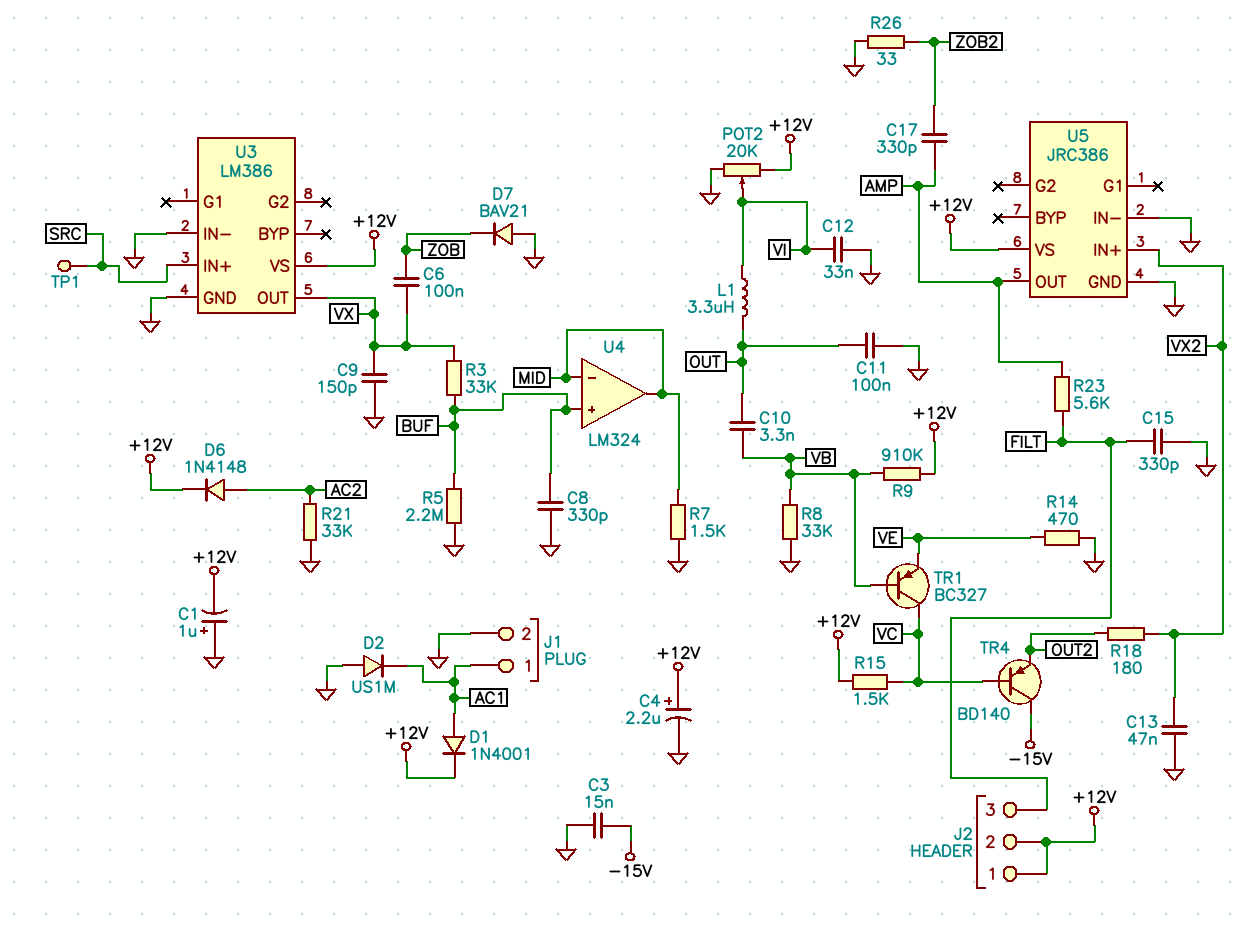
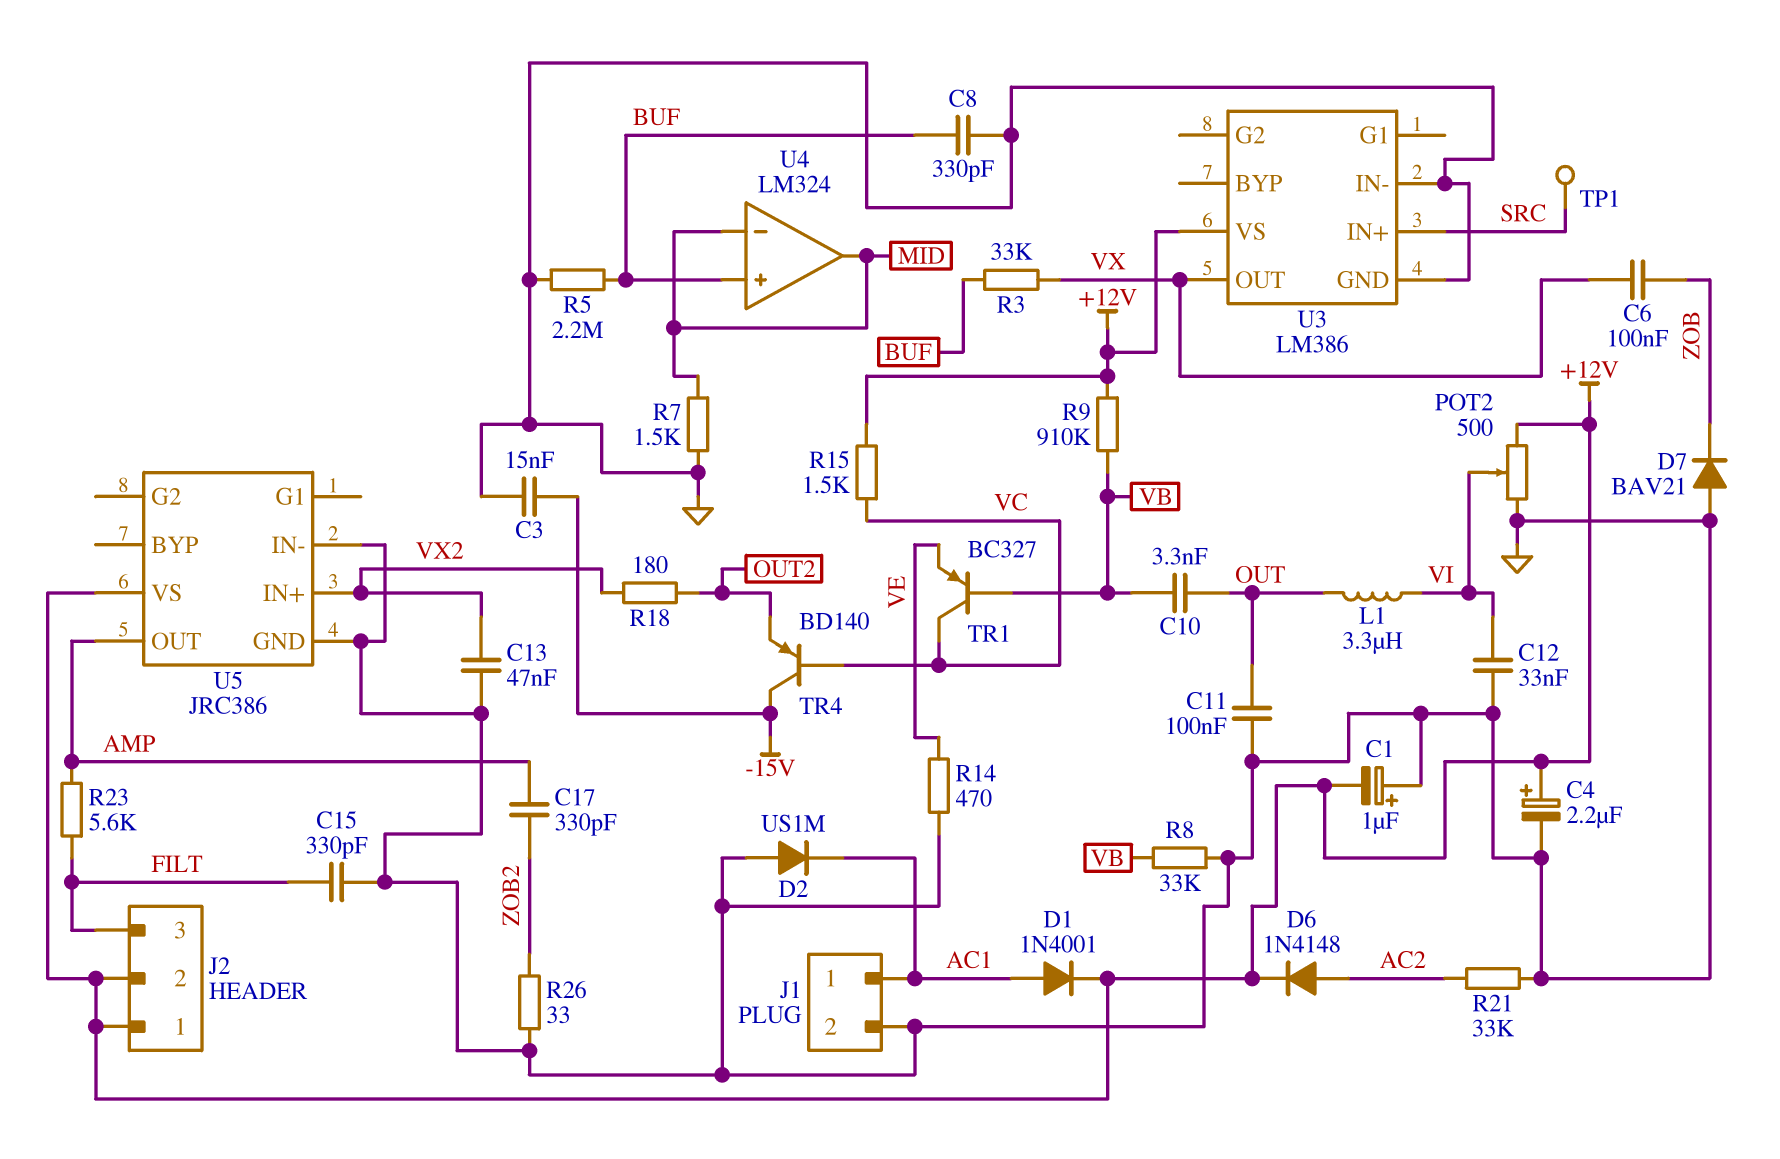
C9: 150pF (GND, VX) -> none
POT2: 20k (+12V, GND, wiper VI) -> 500 (+12V, GND, wiper VI)

